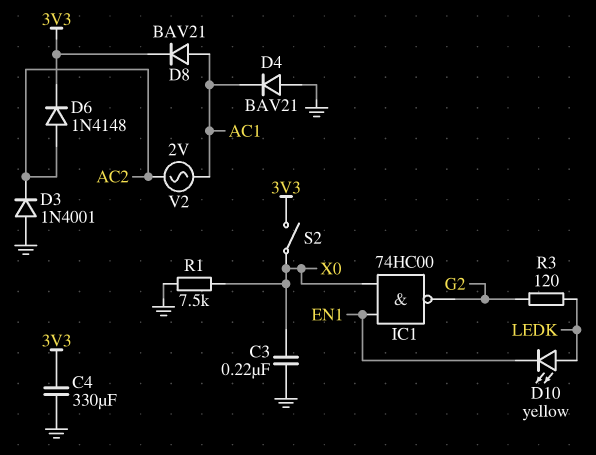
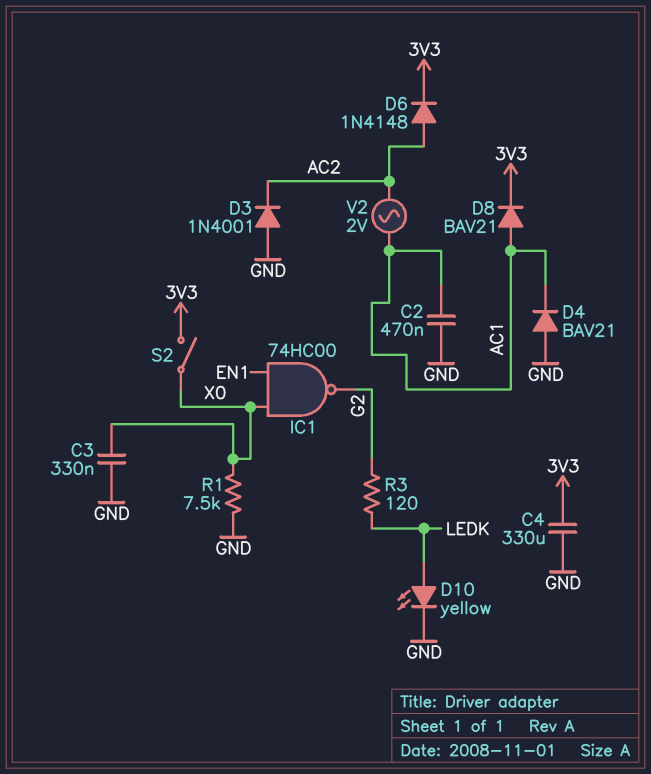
C2: none -> 470nF (AC1, GND)
C3: 220nF (GND, X0) -> 330nF (GND, X0)
D10: LED yellow (A LEDK, K EN1) -> LED yellow (A LEDK, K GND)

